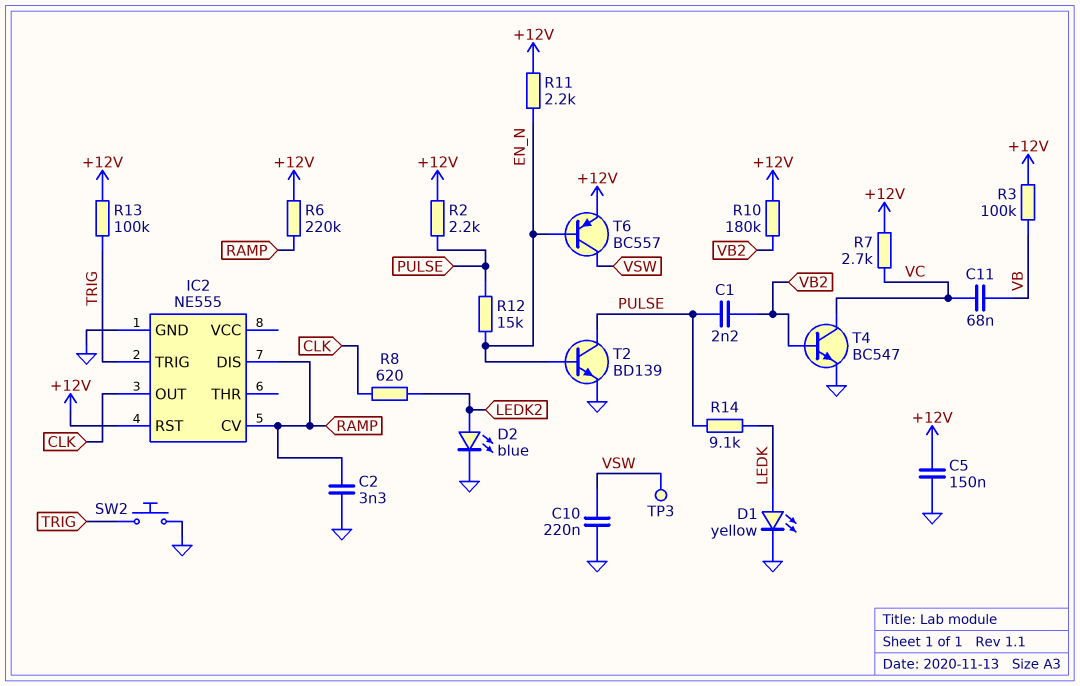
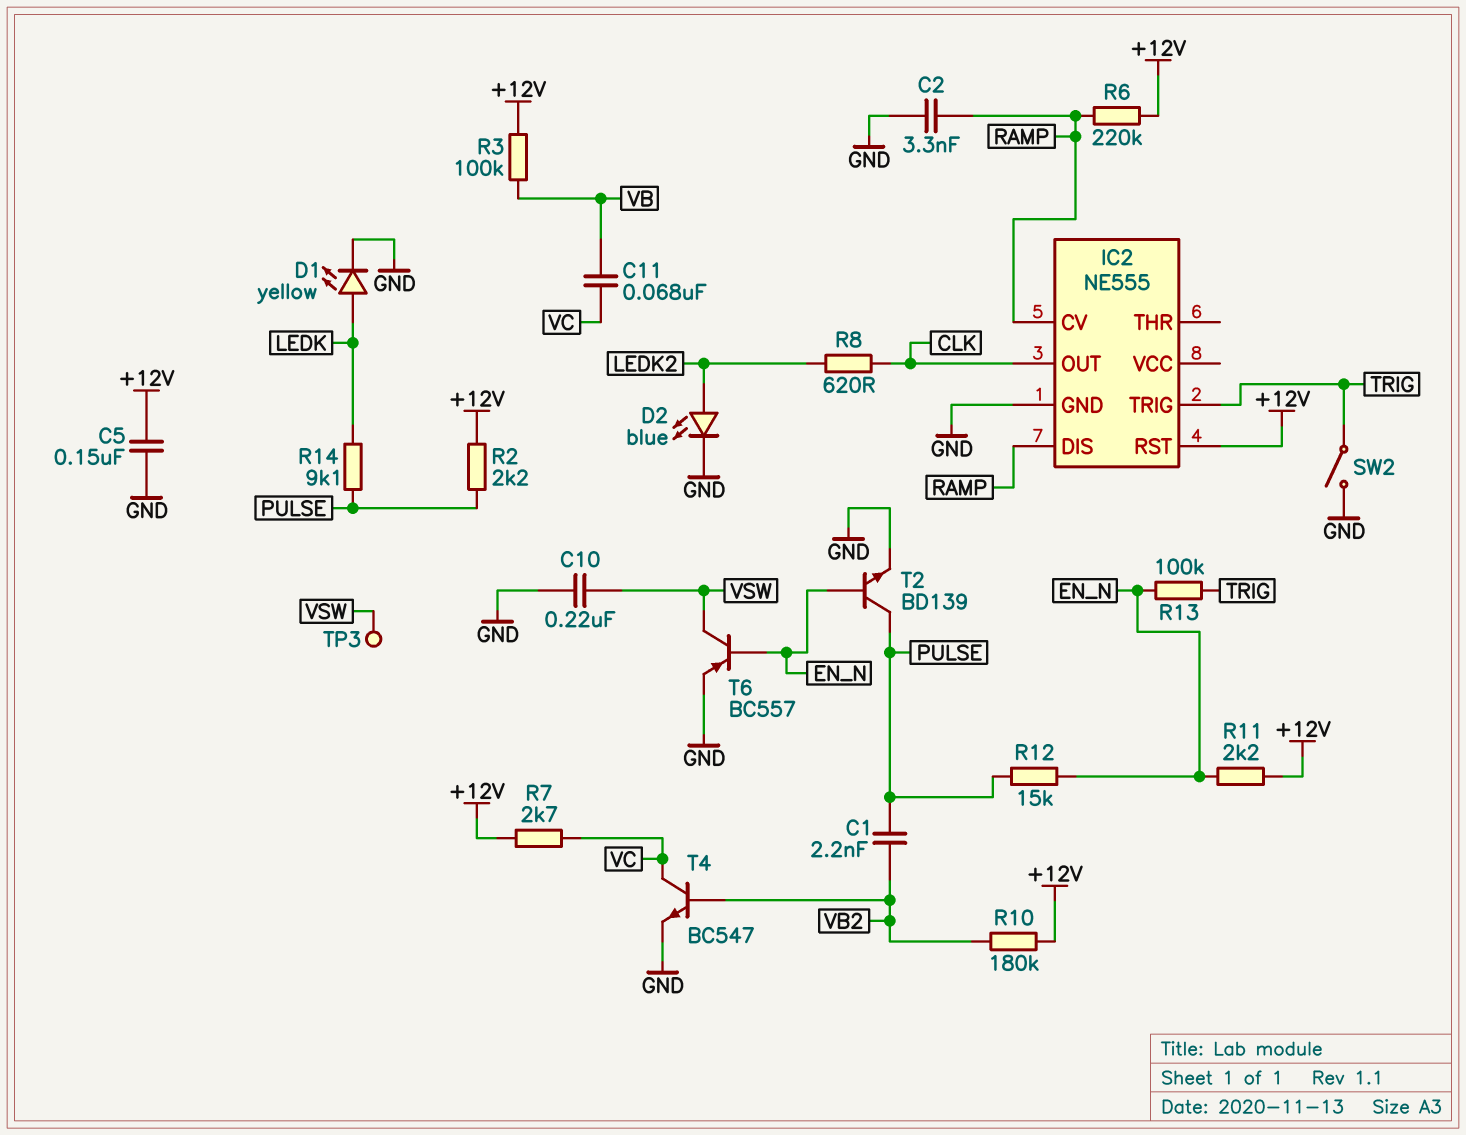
R13: 100k (+12V, TRIG) -> 100k (EN_N, TRIG)
SW2: button (GND, TRIG) -> switch (GND, TRIG)
T6: PNP BC557 (B EN_N, C VSW, E +12V) -> PNP BC557 (B EN_N, C VSW, E GND)

